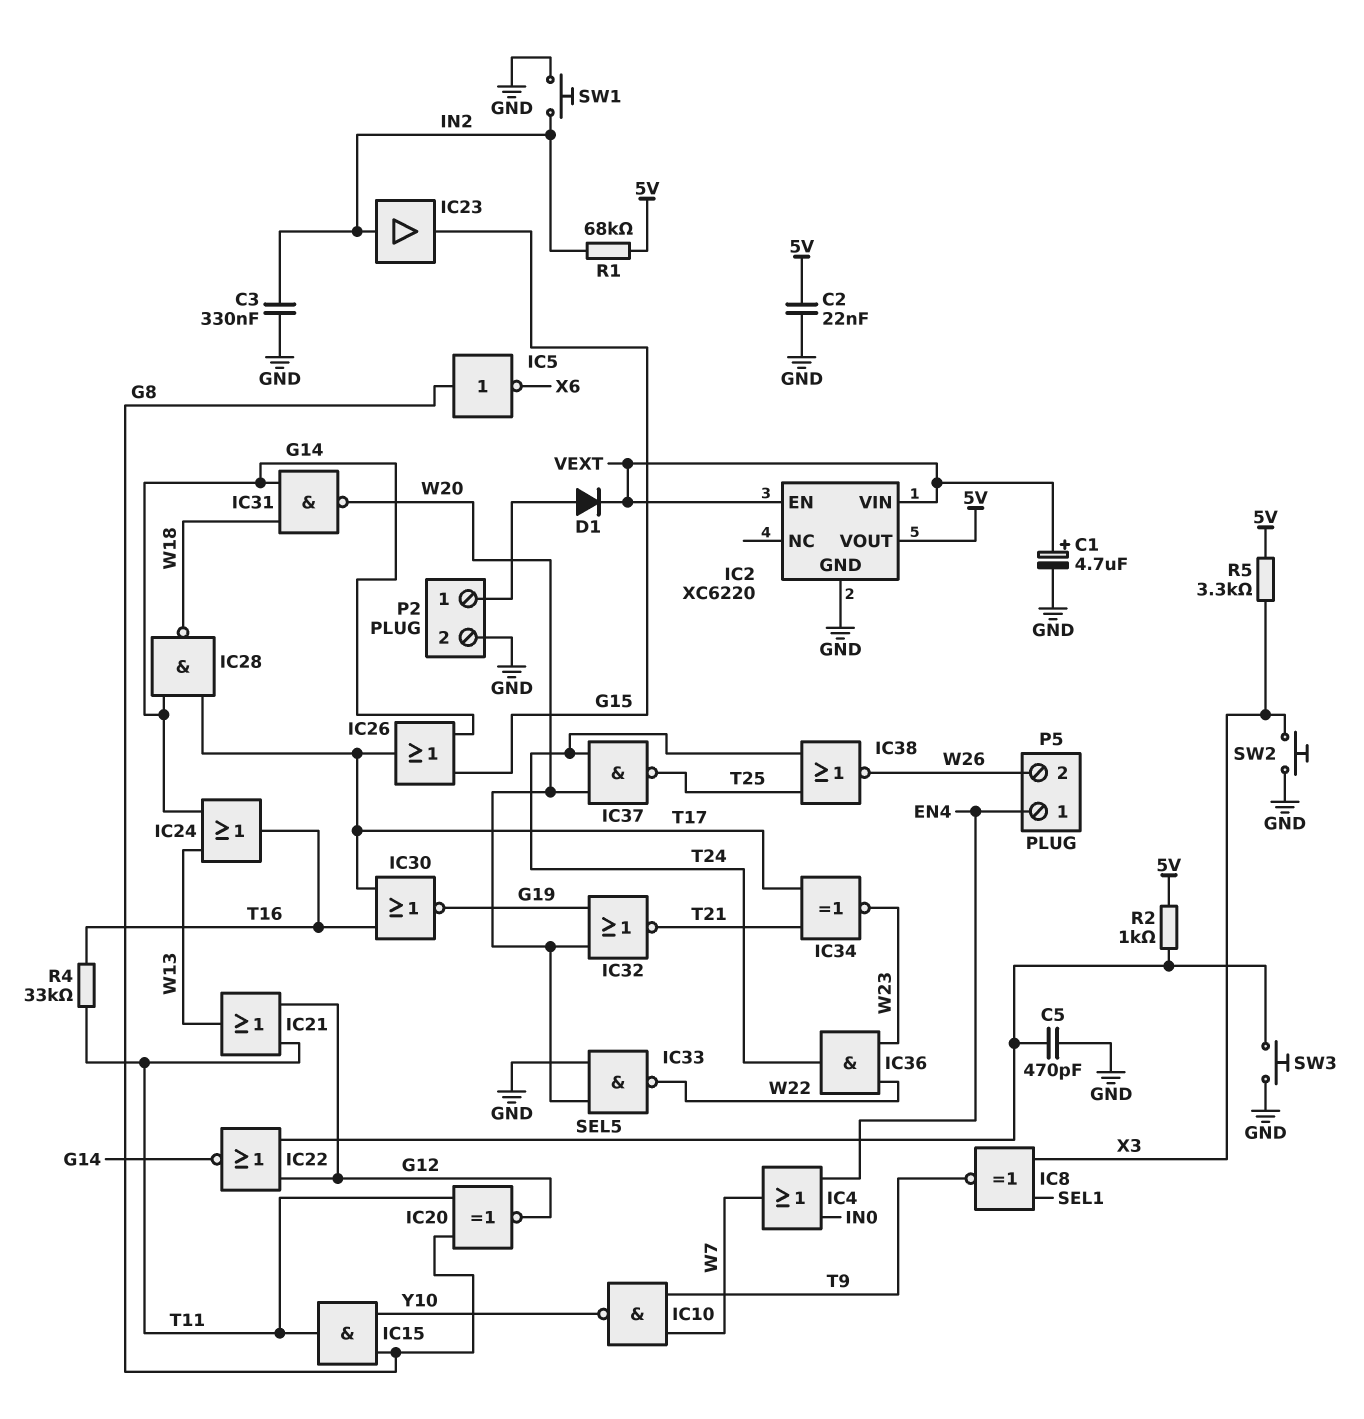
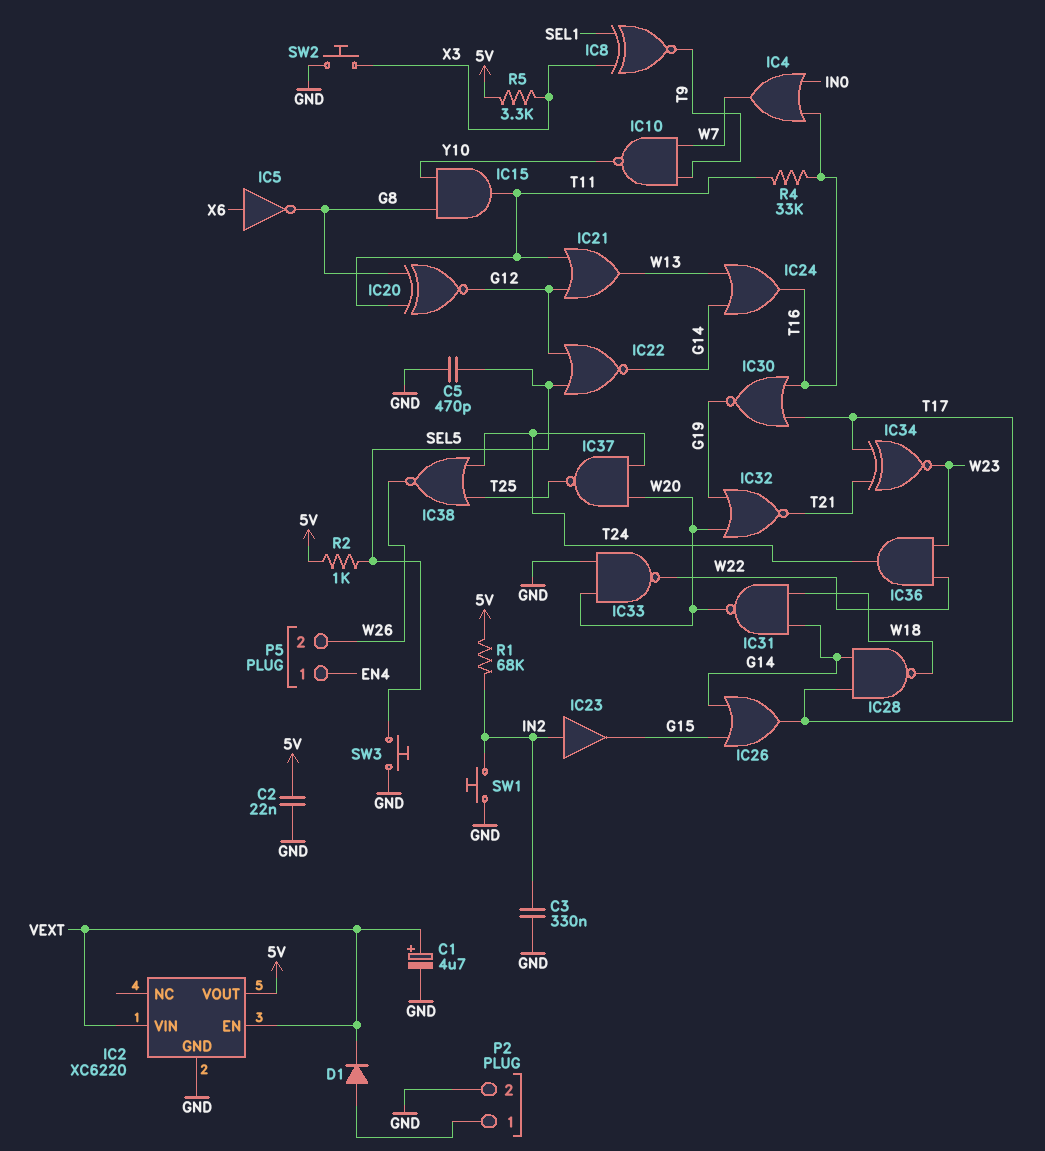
IC4: OR (in EN4, in IN0, out W7) -> OR (in IN0, in T16, out W7)
IC5: NOT (in G8, out X6) -> NOT (in X6, out G8)

